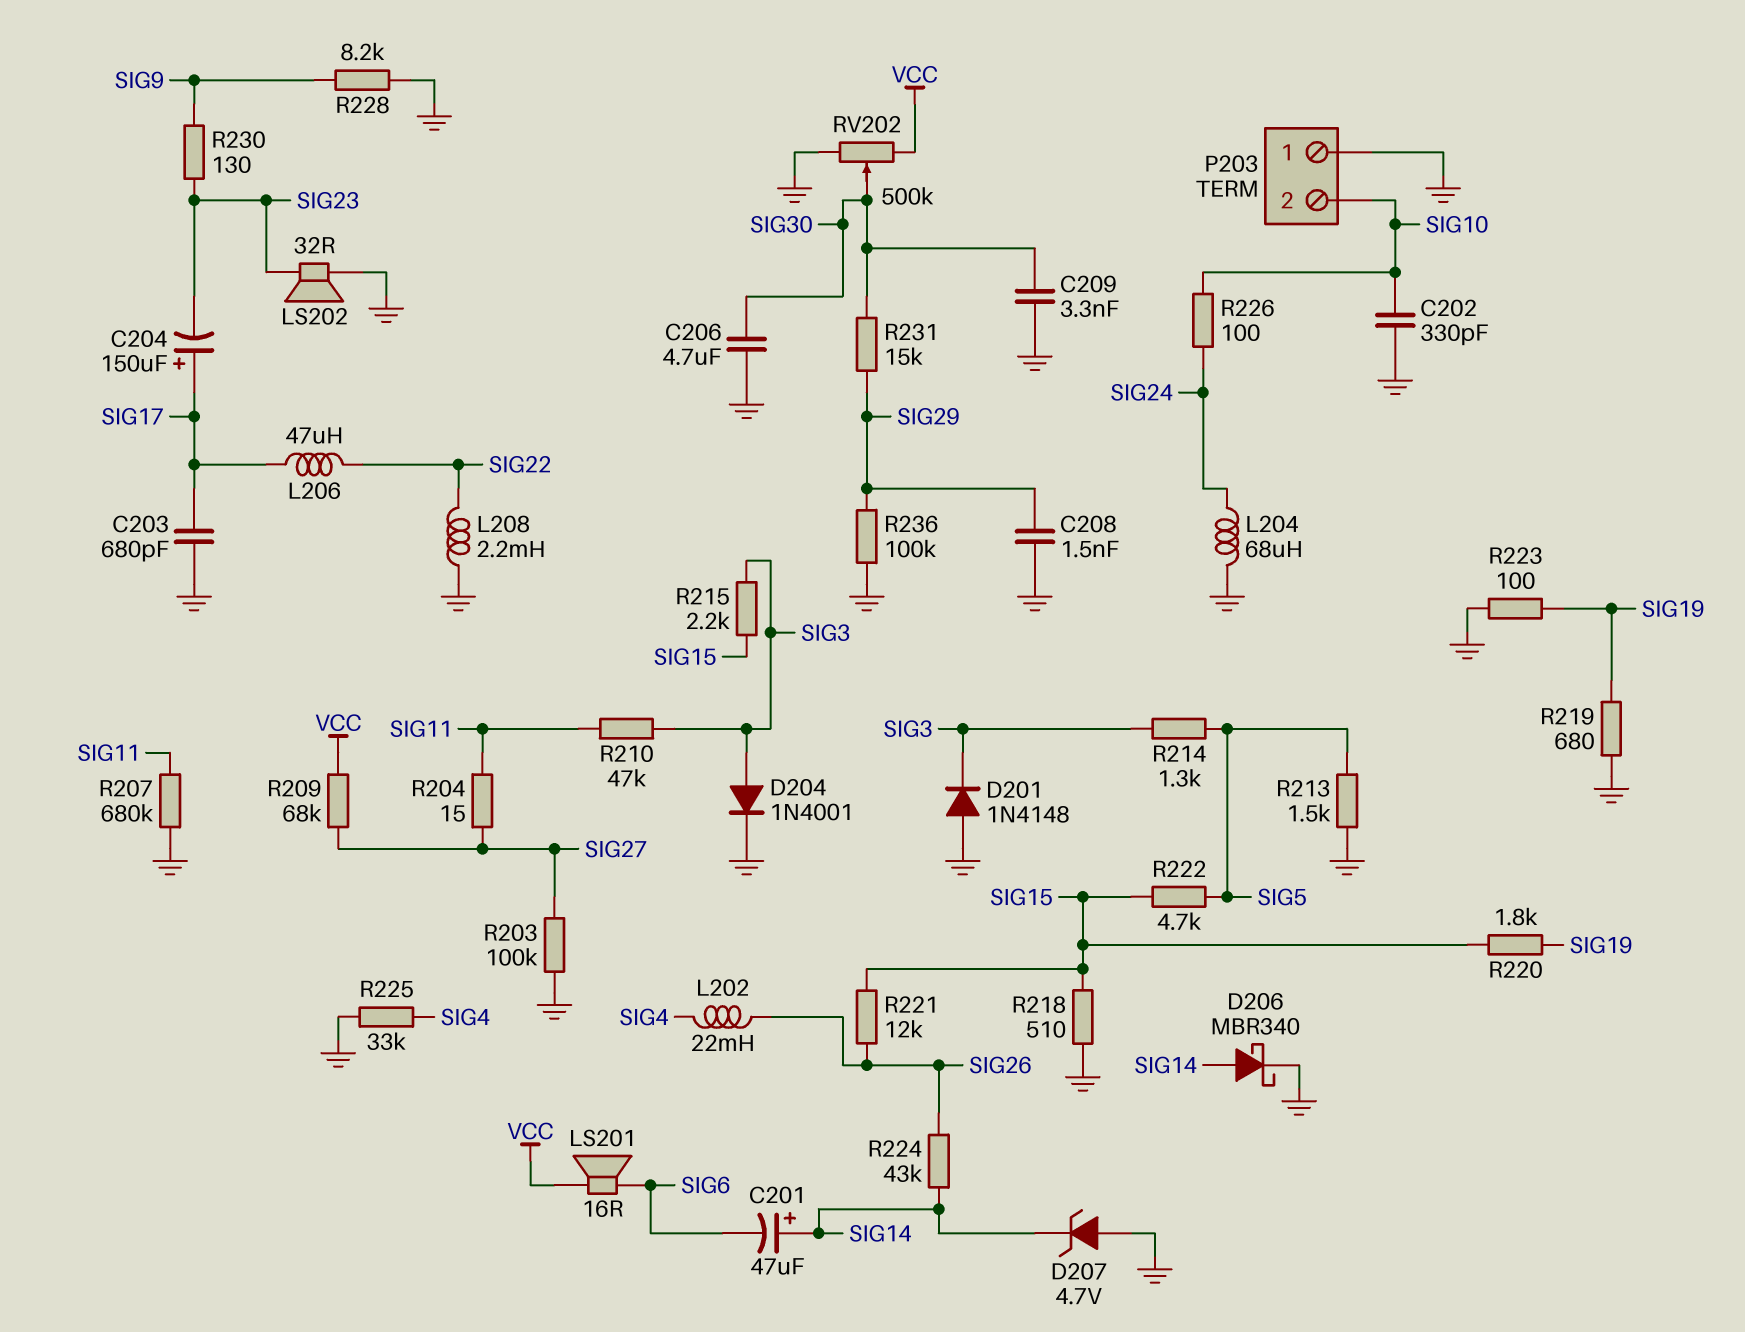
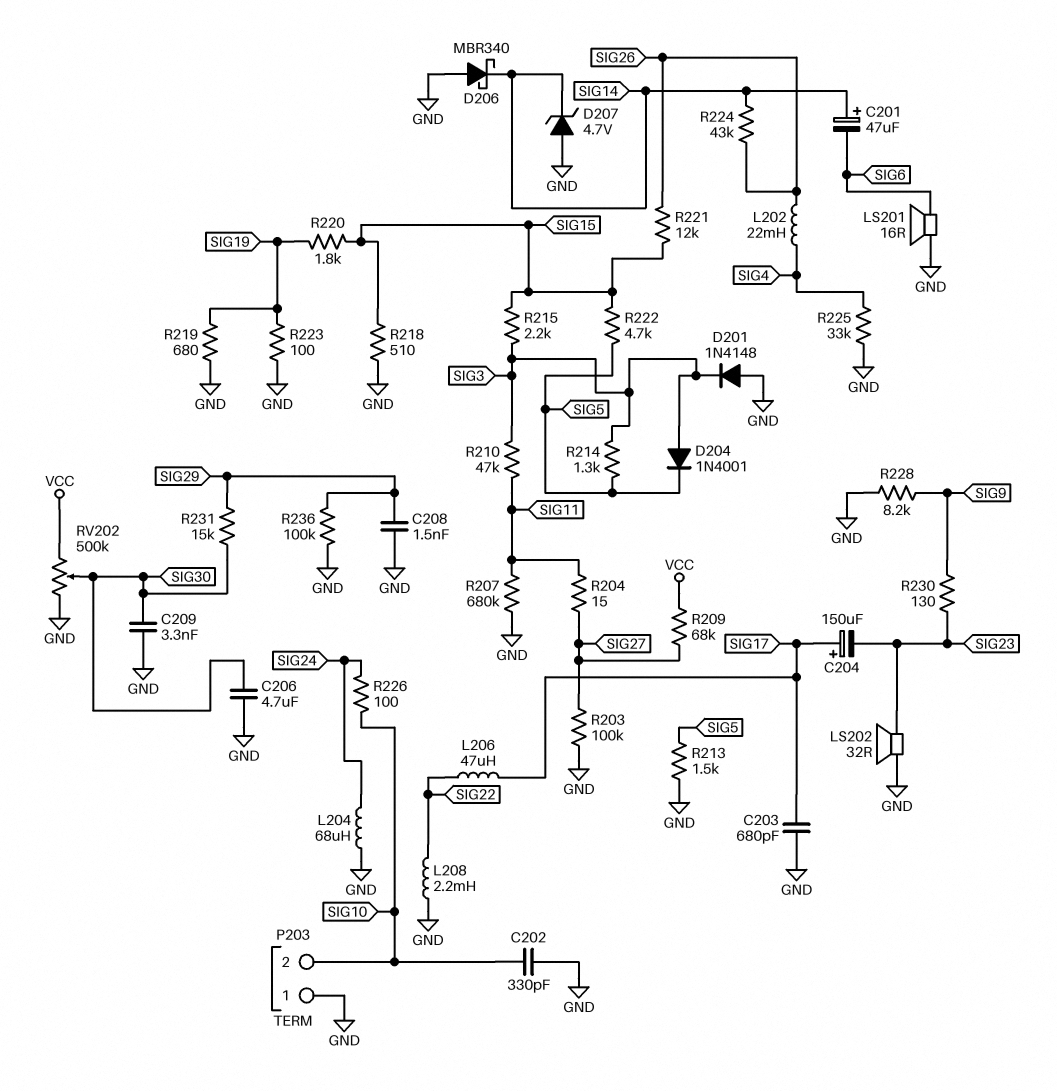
D204: diode 1N4001 (A SIG3, K GND) -> diode 1N4001 (A SIG3, K SIG5)
D206: schottky MBR340 (A SIG14, K GND) -> schottky MBR340 (A GND, K SIG14)
LS201: speaker 16R (SIG6, VCC) -> speaker 16R (GND, SIG6)

